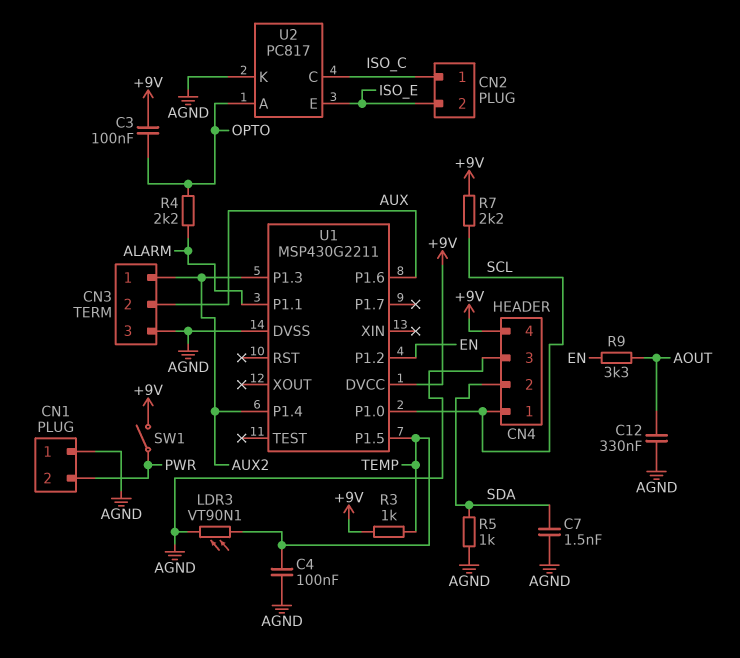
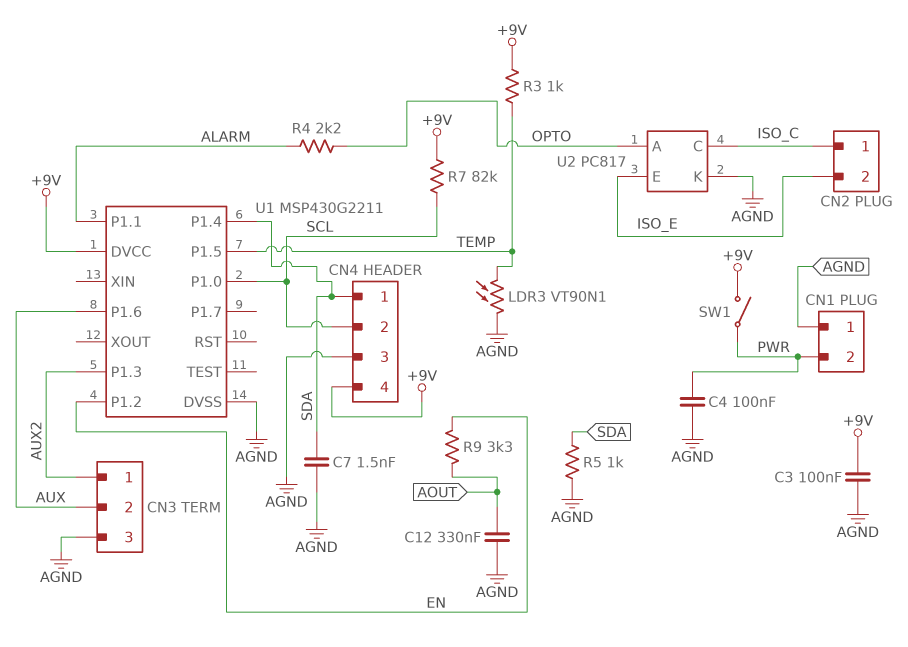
C3: 100nF (+9V, OPTO) -> 100nF (+9V, AGND)
C4: 100nF (AGND, TEMP) -> 100nF (AGND, PWR)
CN4 pin 1: SCL -> SDA
CN4 pin 2: SDA -> SCL
R7: 2.2k (+9V, SCL) -> 82k (+9V, SCL)
U1 pin P1.4: AUX2 -> SDA

